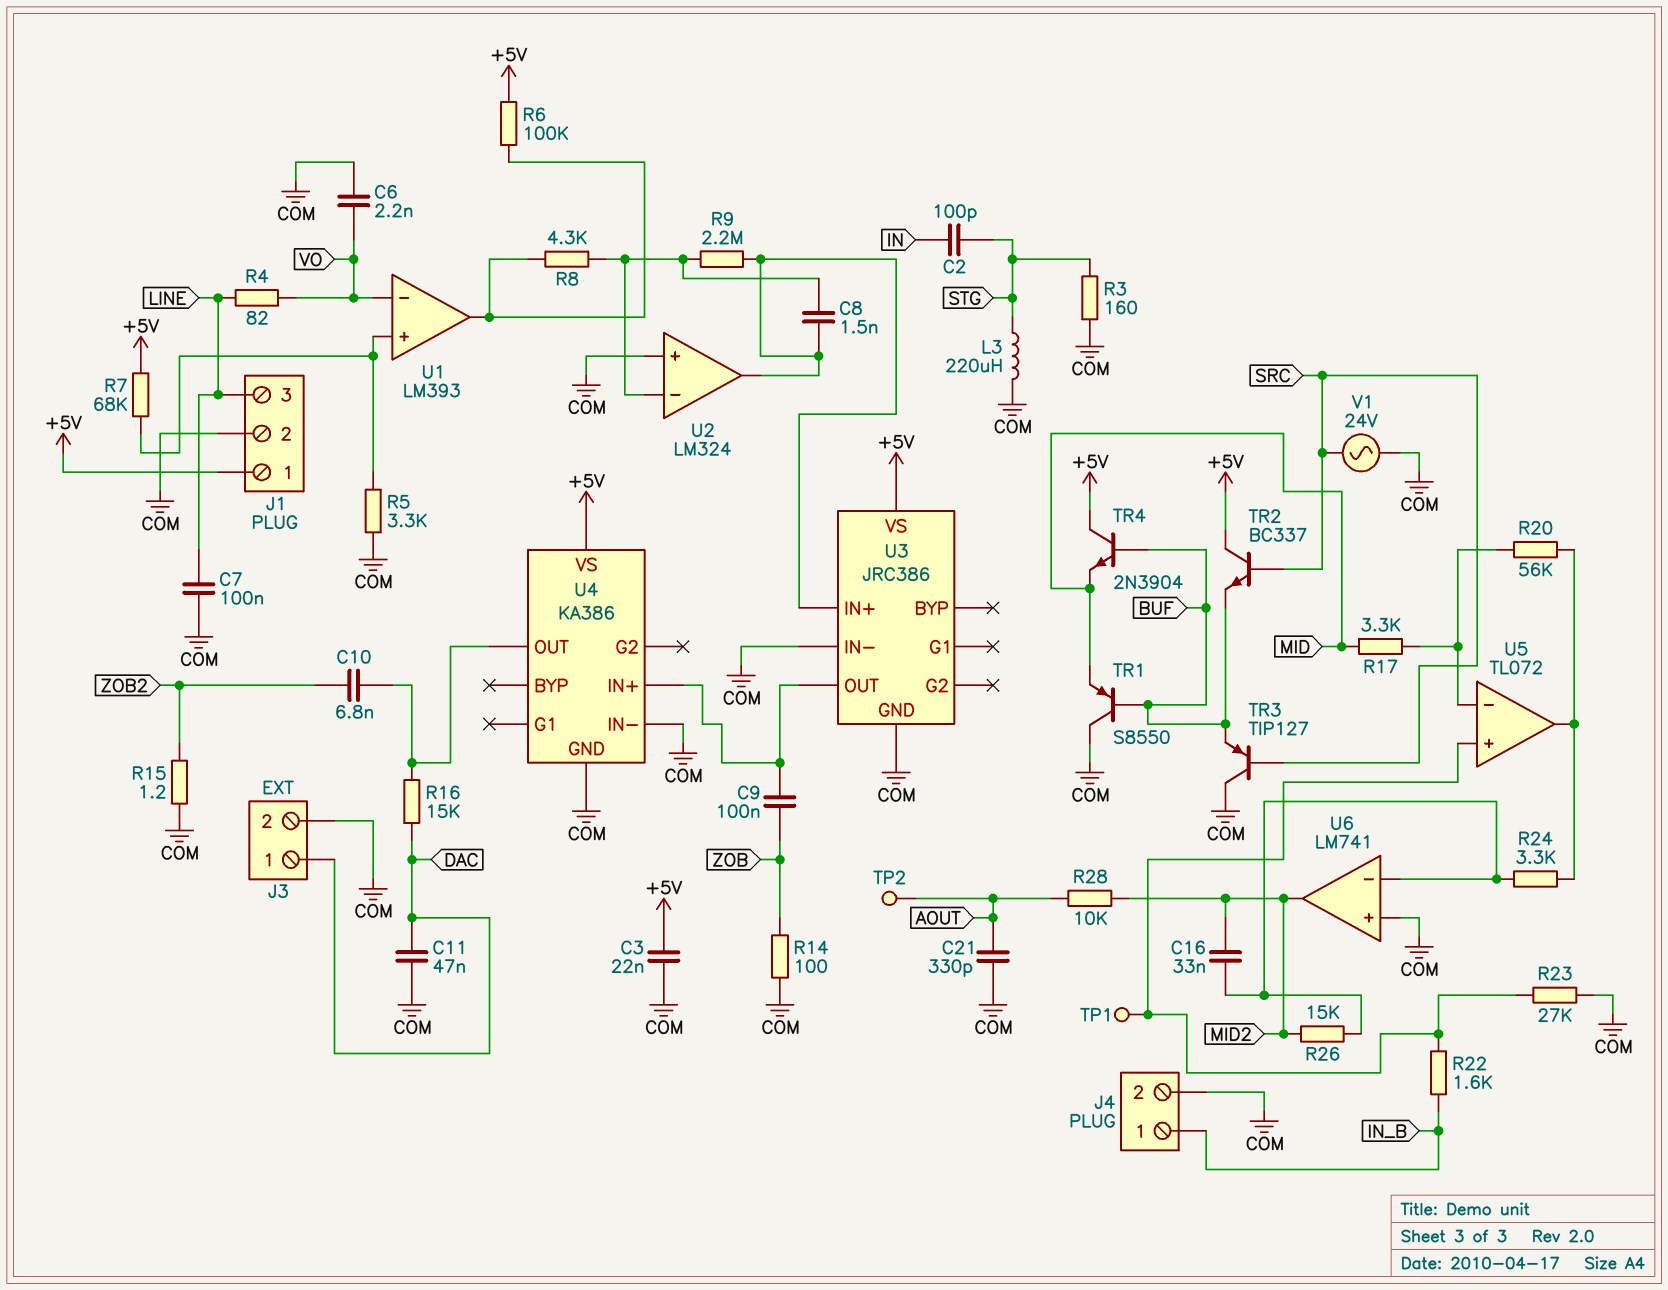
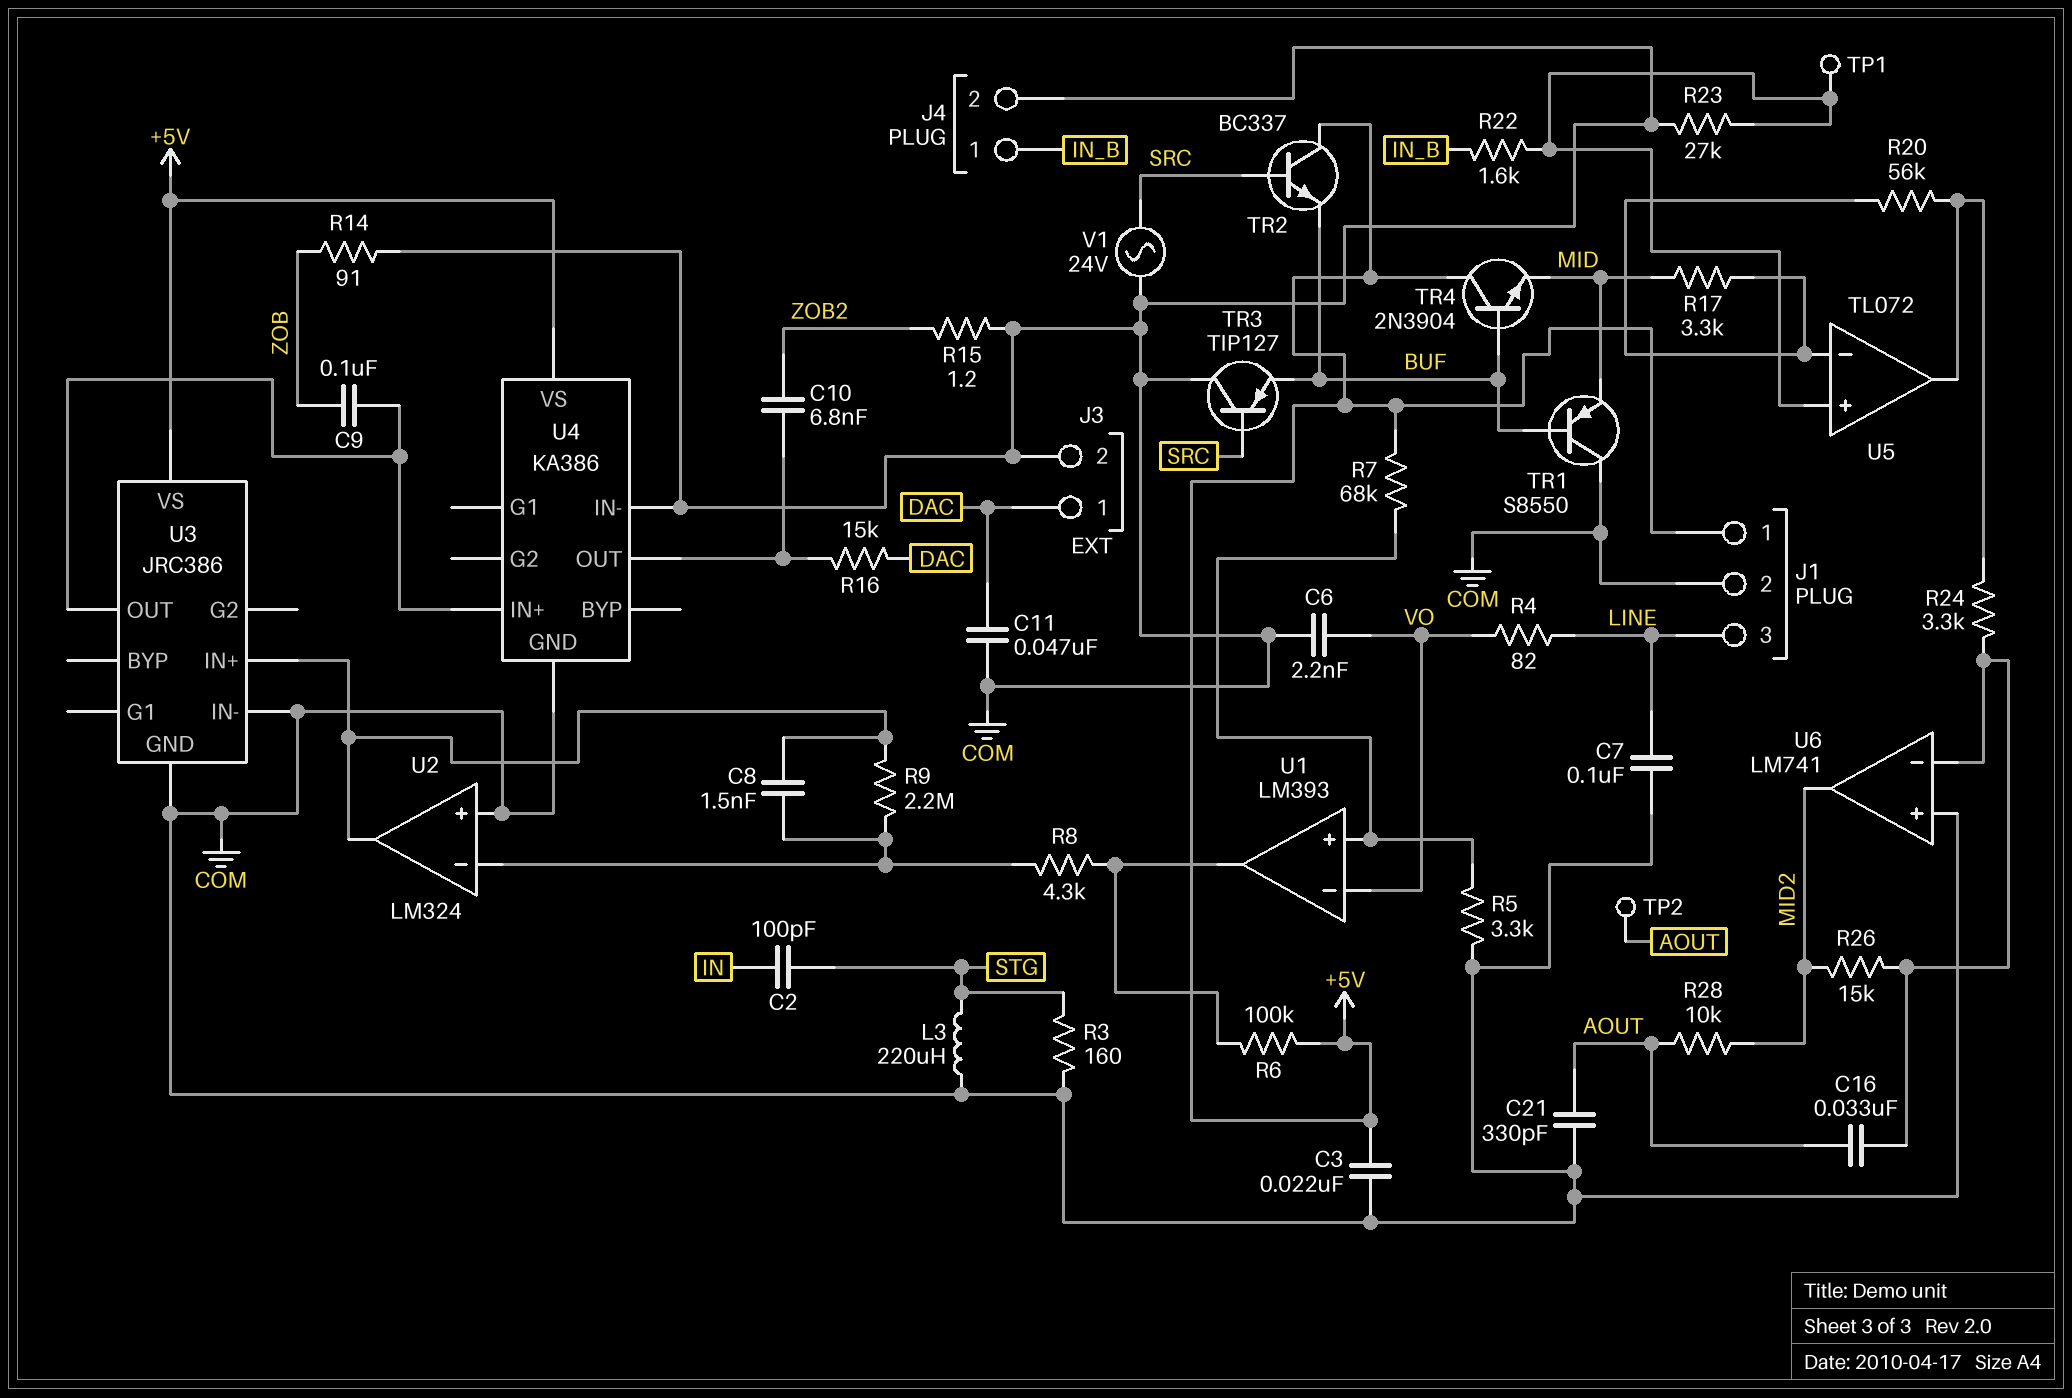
C16: 33nF (MID2, U6/in-) -> 33nF (AOUT, U6/in-)
R14: 100 (COM, ZOB) -> 91 (COM, ZOB)

